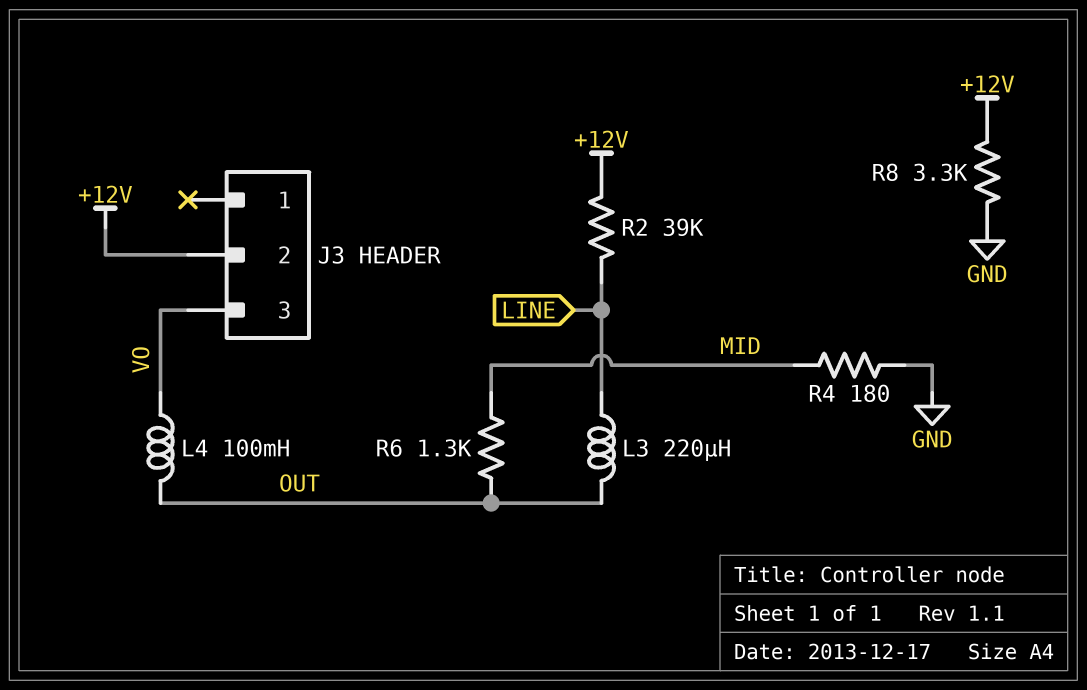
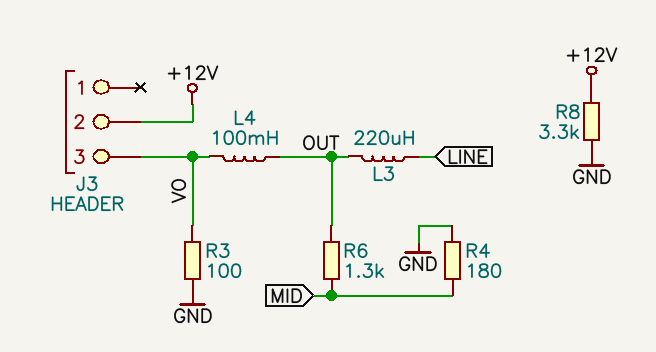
R2: 39k (+12V, LINE) -> none
R3: none -> 100 (GND, VO)

